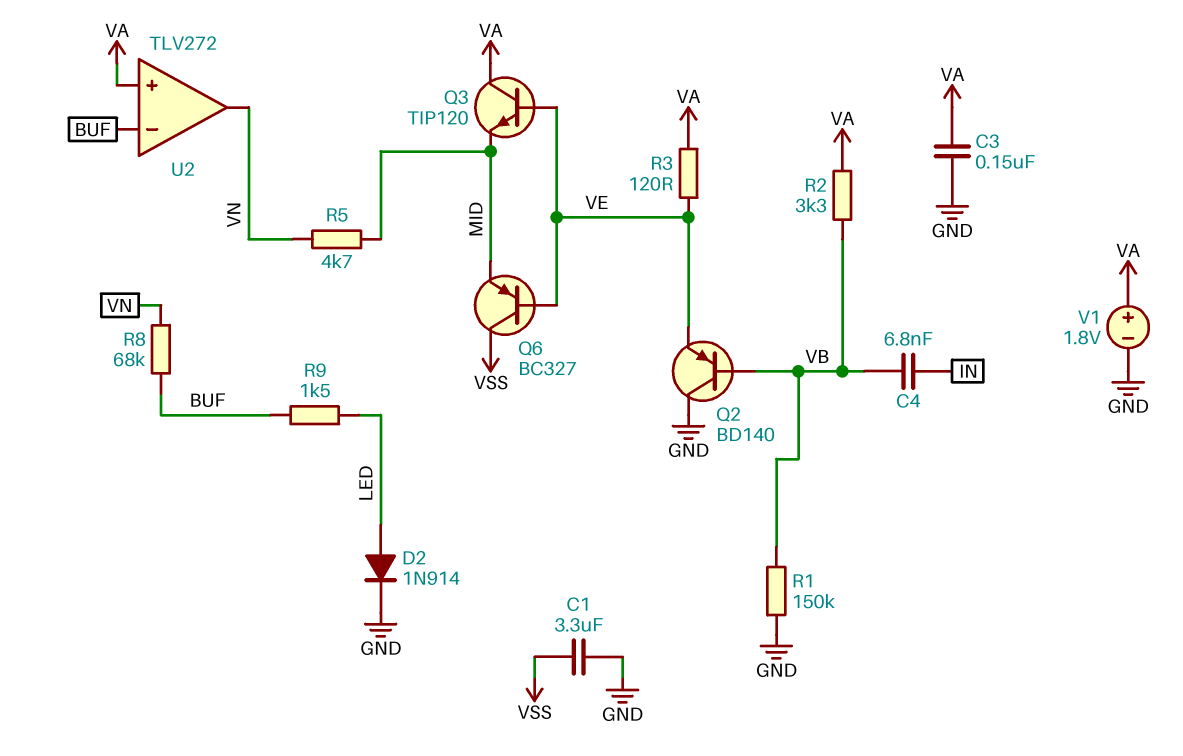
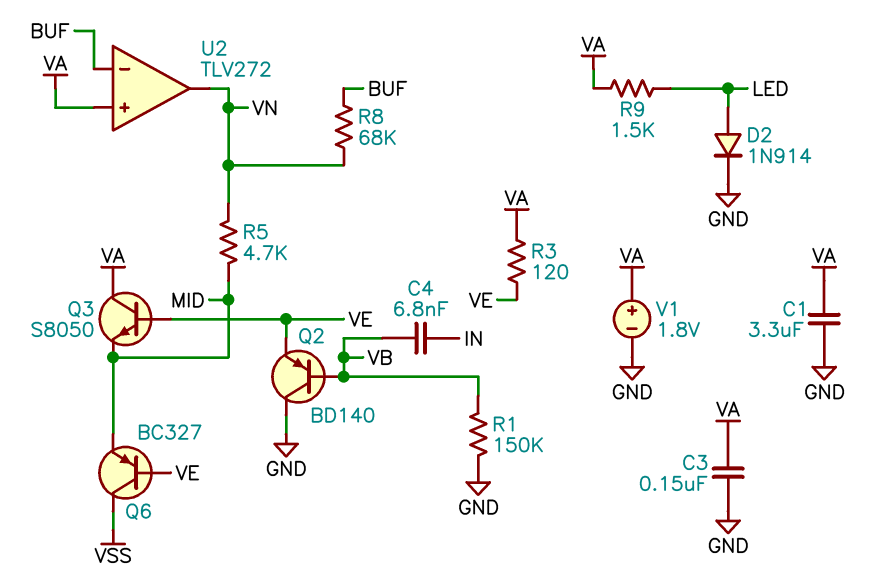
C1: 3.3uF (GND, VSS) -> 3.3uF (GND, VA)
Q3: NPN TIP120 (B VE, C VA, E MID) -> NPN S8050 (B VE, C VA, E MID)
R2: 3.3k (VA, VB) -> none
R9: 1.5k (BUF, LED) -> 1.5k (LED, VA)

